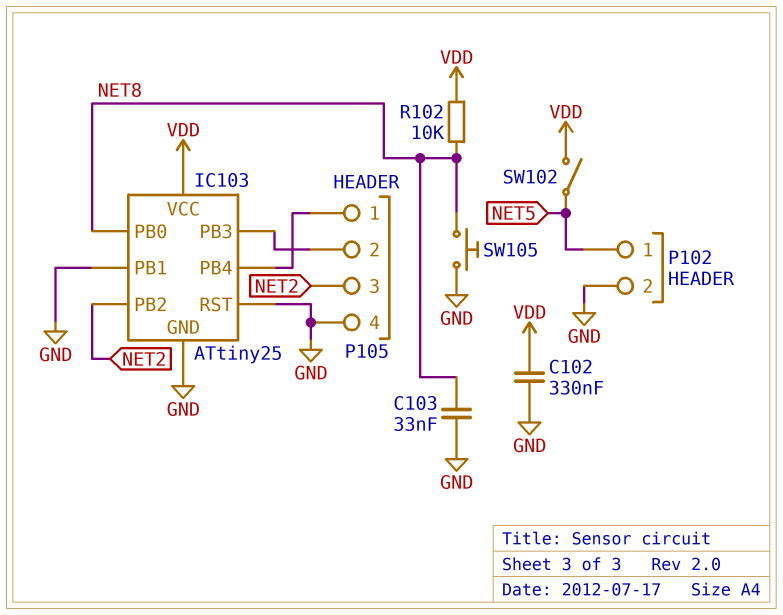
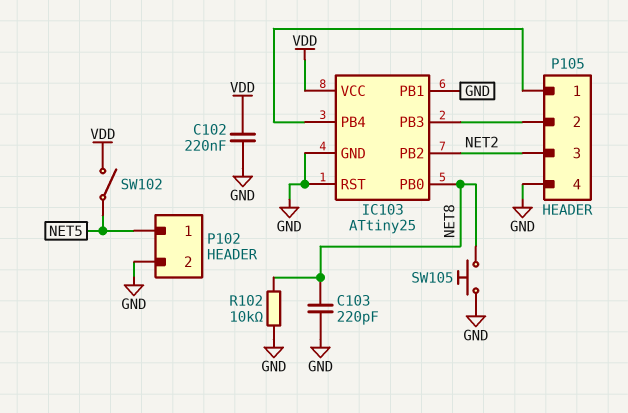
C102: 330nF (GND, VDD) -> 220nF (GND, VDD)
C103: 33nF (GND, NET8) -> 220pF (GND, NET8)
R102: 10k (NET8, VDD) -> 10k (GND, NET8)

